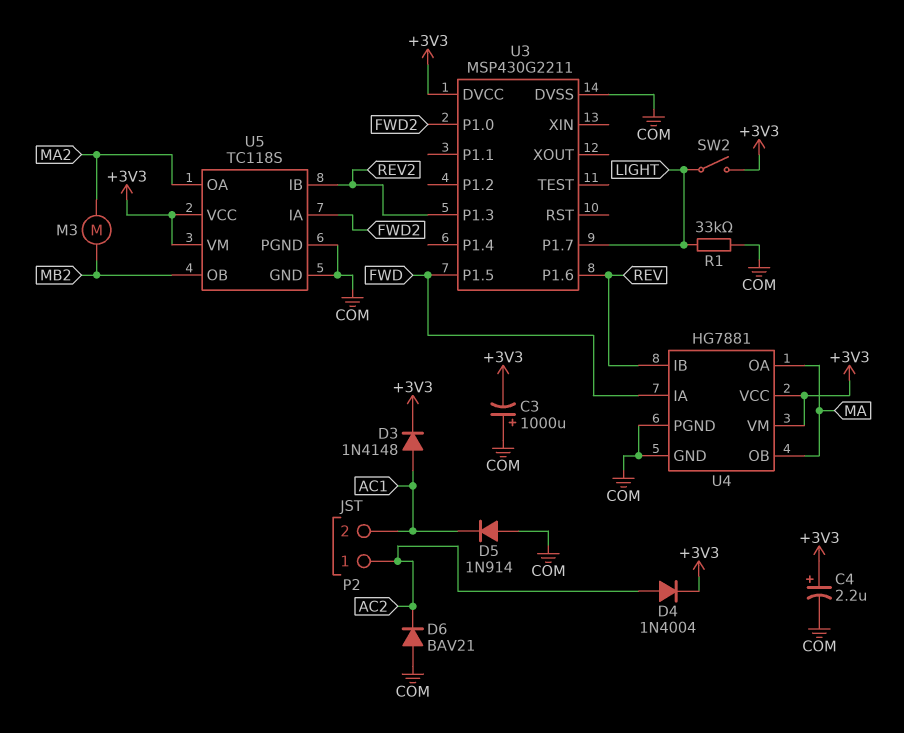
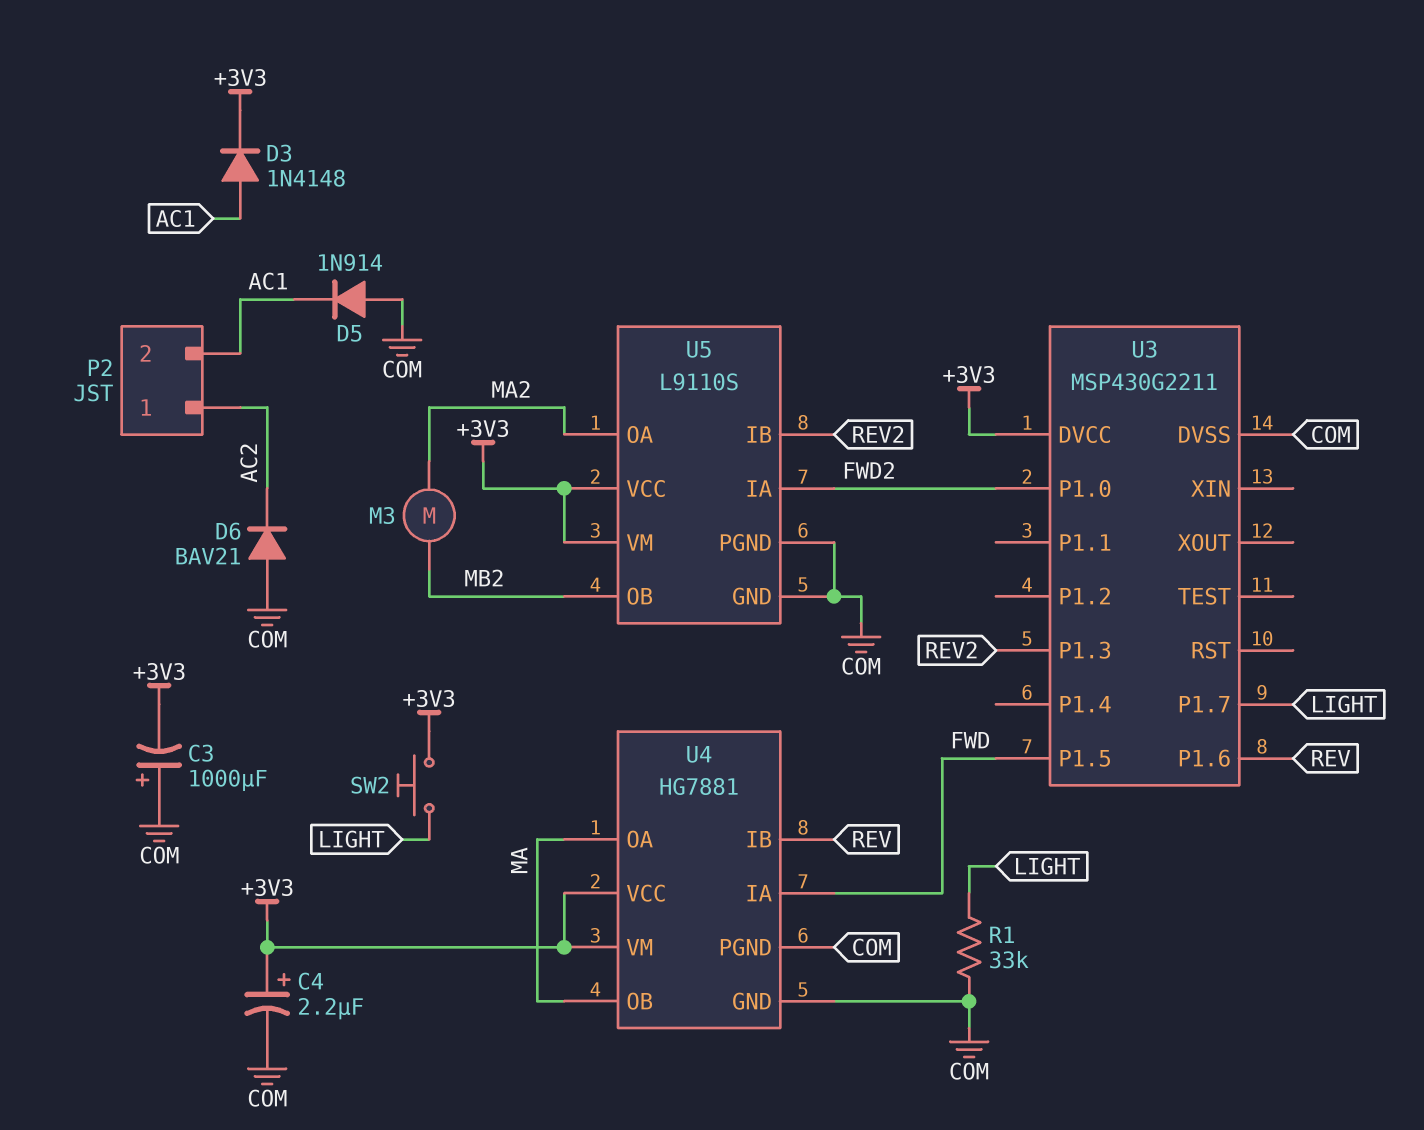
D4: diode 1N4004 (A AC2, K +3V3) -> none
SW2: switch (+3V3, LIGHT) -> button (+3V3, LIGHT)
U5: TC118S -> L9110S

